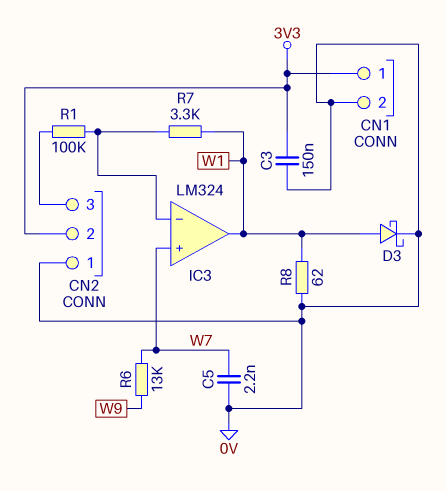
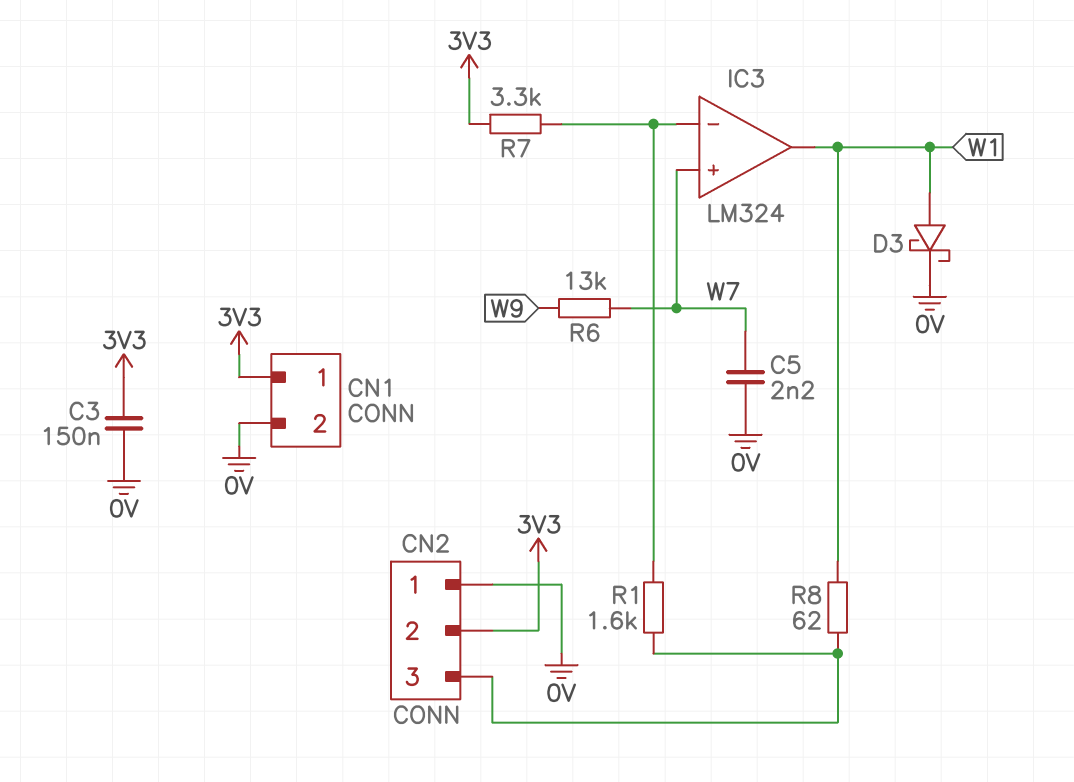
R1: 100k (CN2/3, IC3/in-) -> 1.6k (CN2/3, IC3/in-)
R7: 3.3k (IC3/in-, W1) -> 3.3k (3V3, IC3/in-)
R8: 62 (0V, W1) -> 62 (CN2/3, W1)

